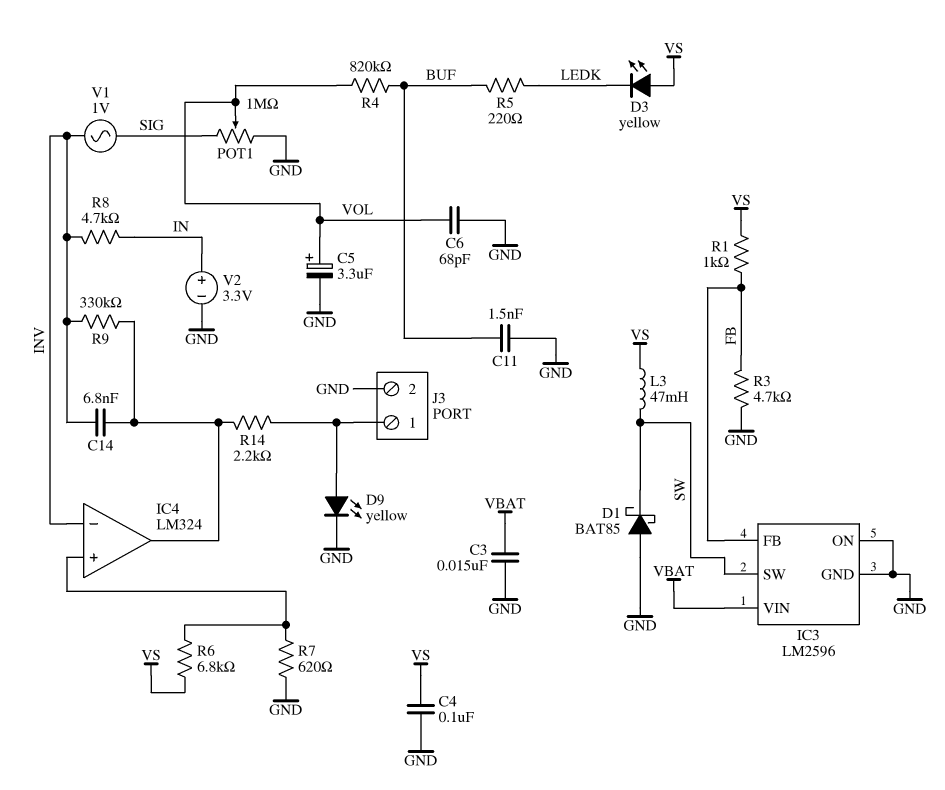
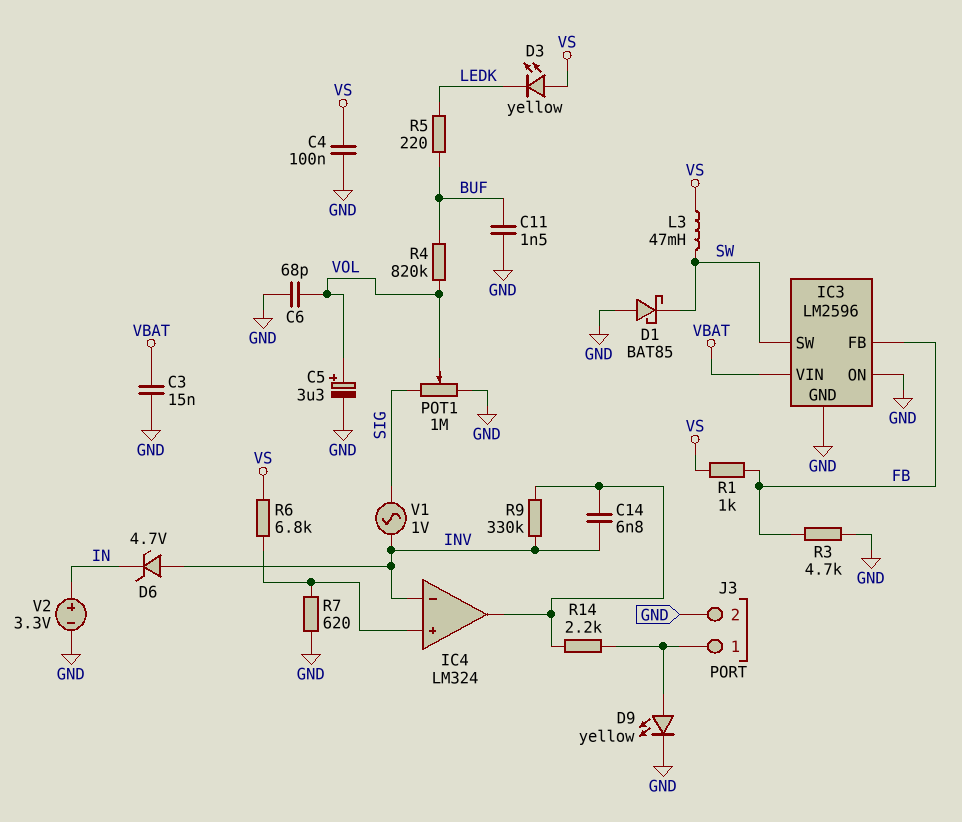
D6: none -> zener 4.7V (A INV, K IN)
R8: 4.7k (IN, INV) -> none

